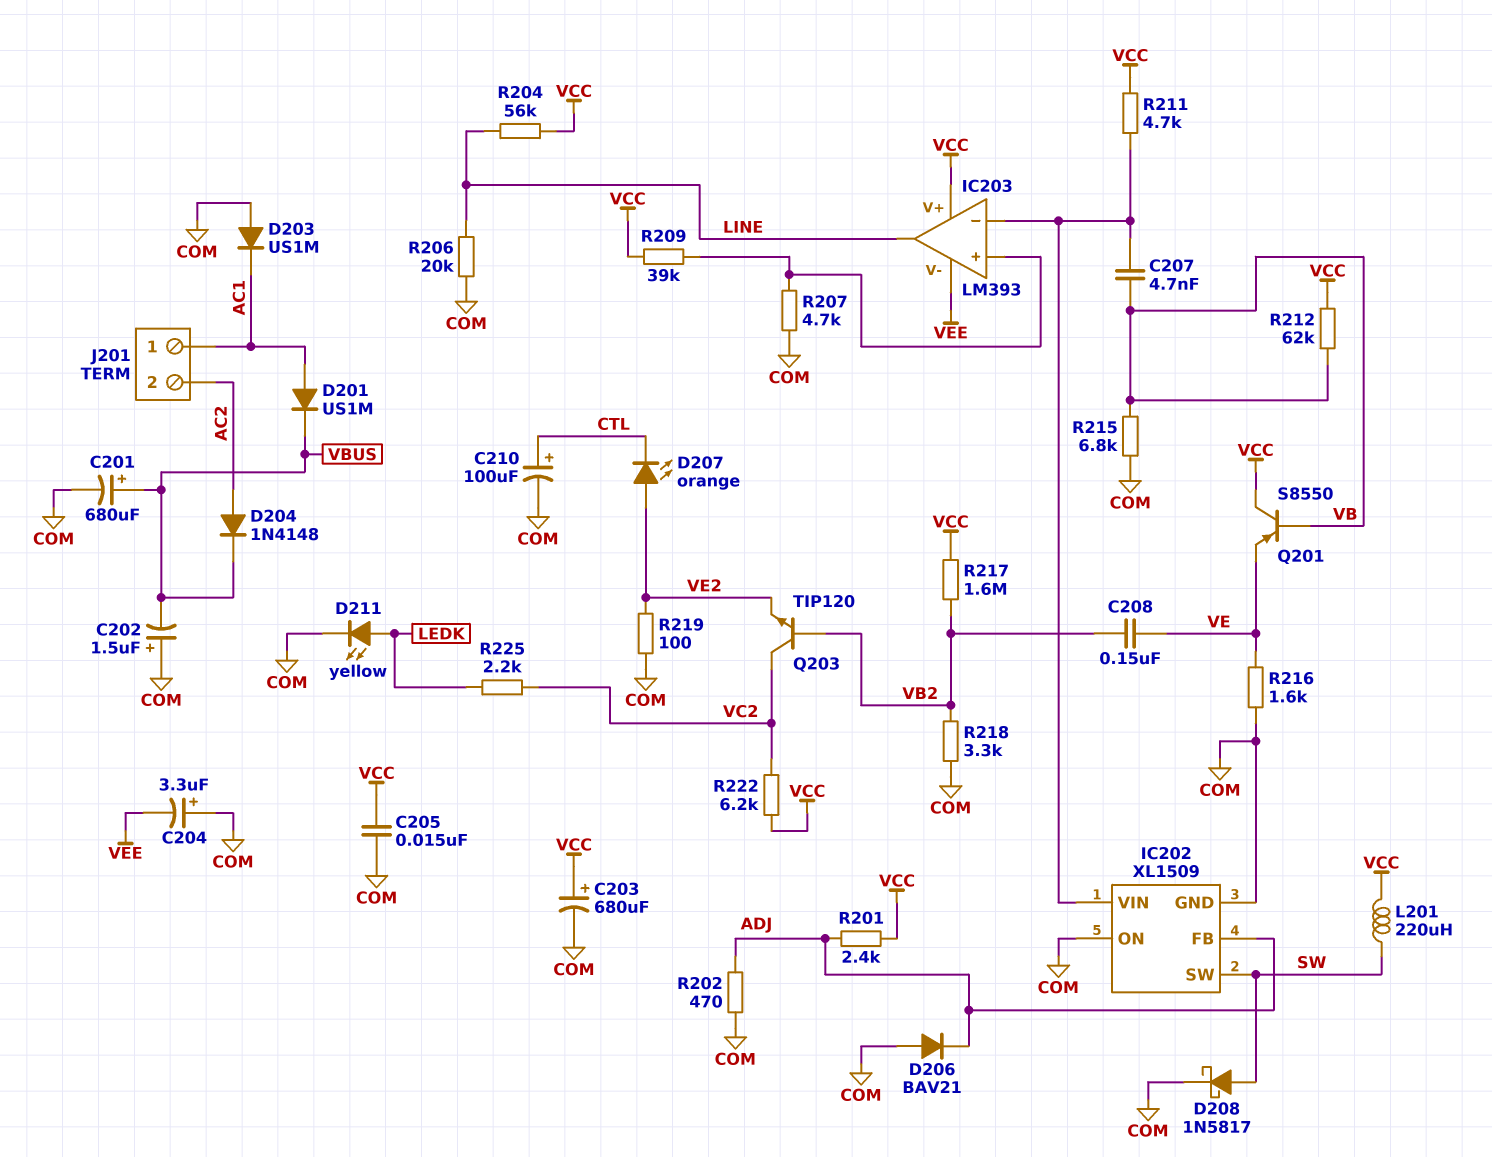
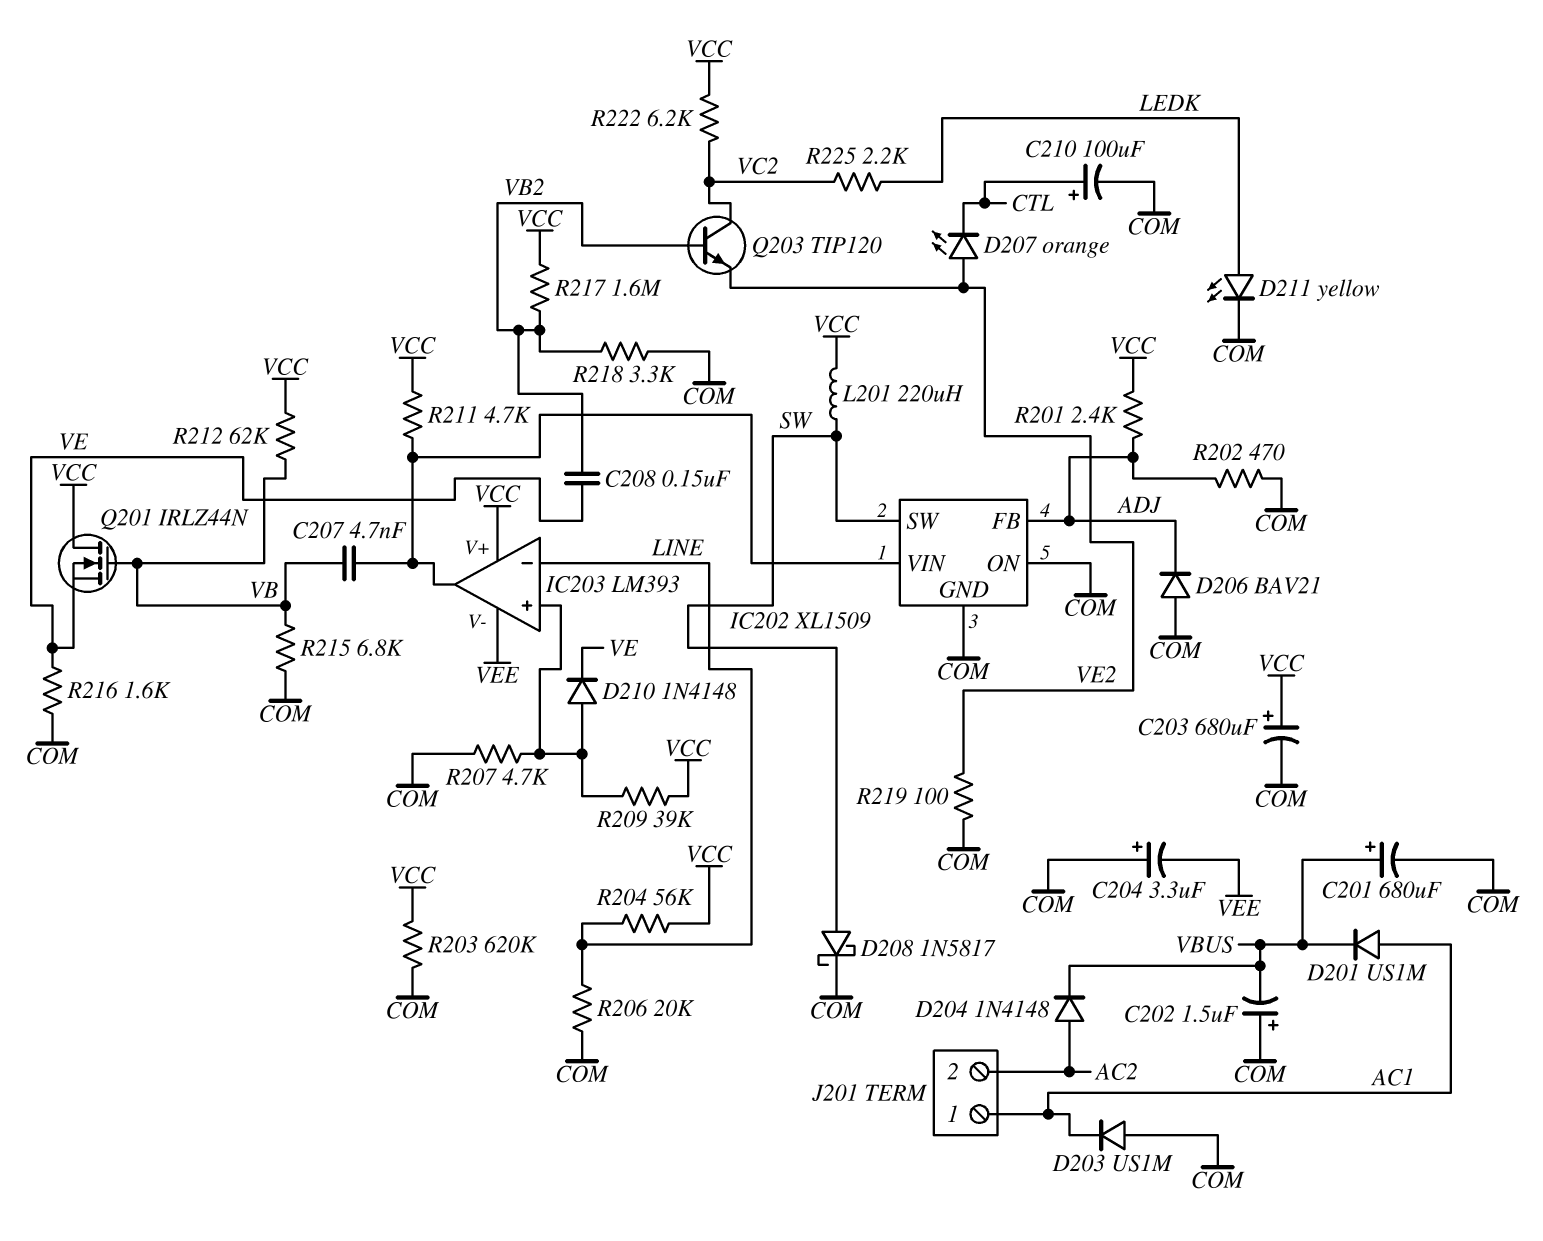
C205: 15nF (COM, VCC) -> none
D210: none -> diode 1N4148 (A IC203/in+, K VE)
IC203 pin in-: IC202/VIN -> LINE
IC203 pin out: LINE -> IC202/VIN
Q201: PNP S8550 (B VB, C VCC, E VE) -> NMOS IRLZ44N (G VB, D VCC, S VE)
R203: none -> 620k (COM, VCC)

